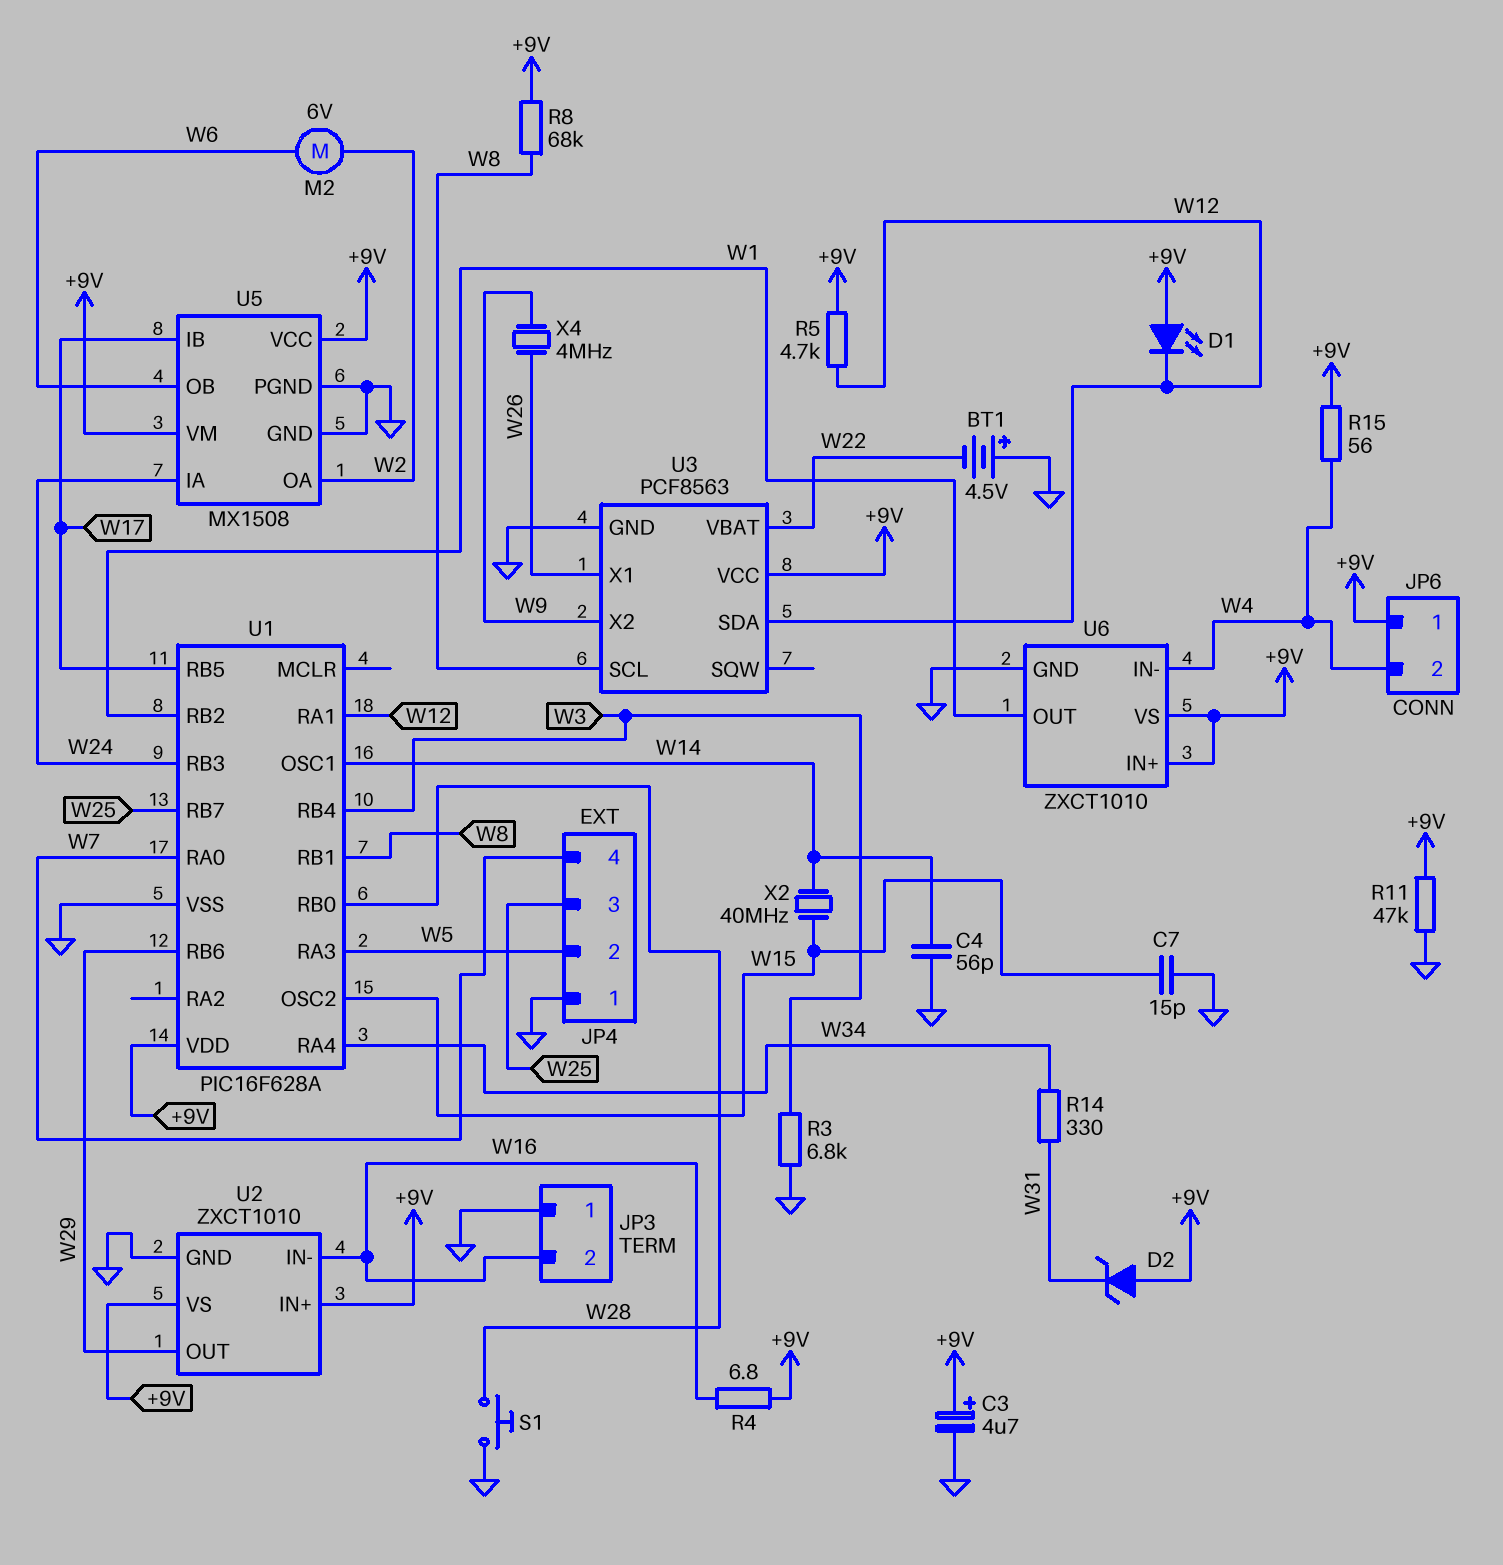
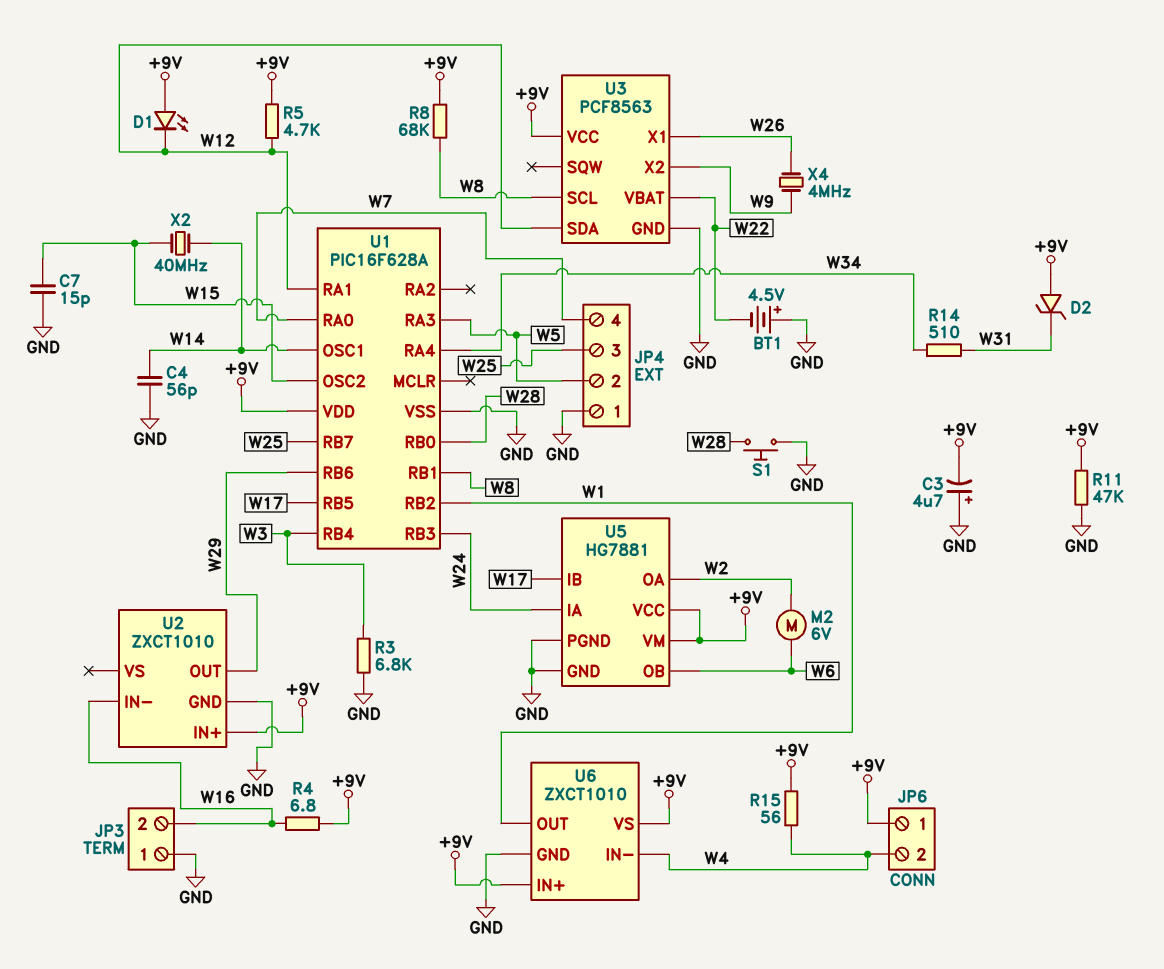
C3: 4.7uF (plus +9V, minus GND) -> 4.7uF (plus GND, minus +9V)
R14: 330 (W31, W34) -> 510 (W31, W34)
U2 pin VS: +9V -> none
U5: MX1508 -> HG7881

